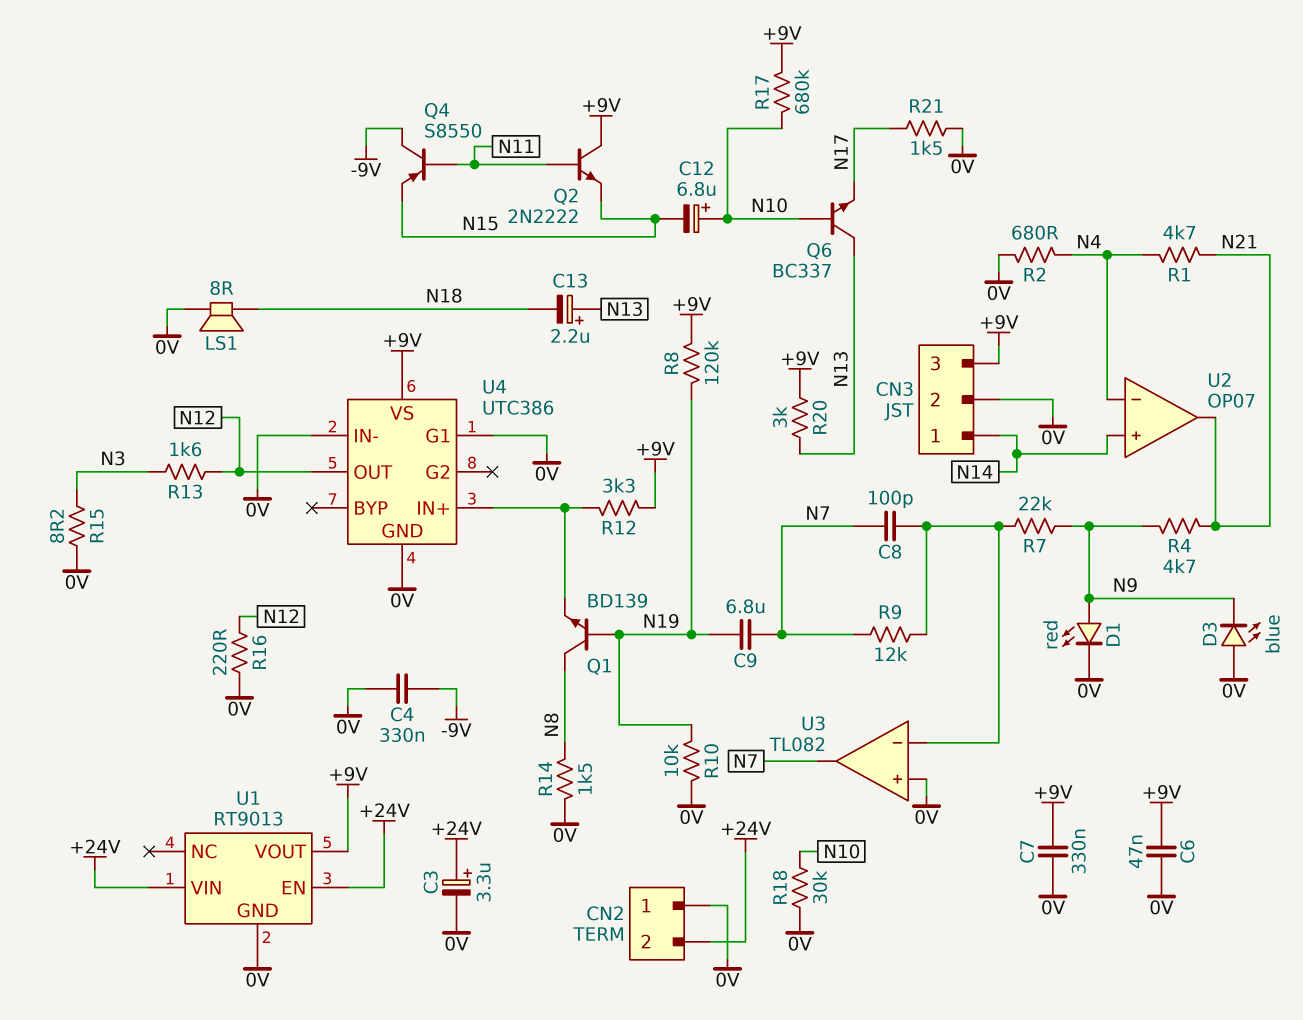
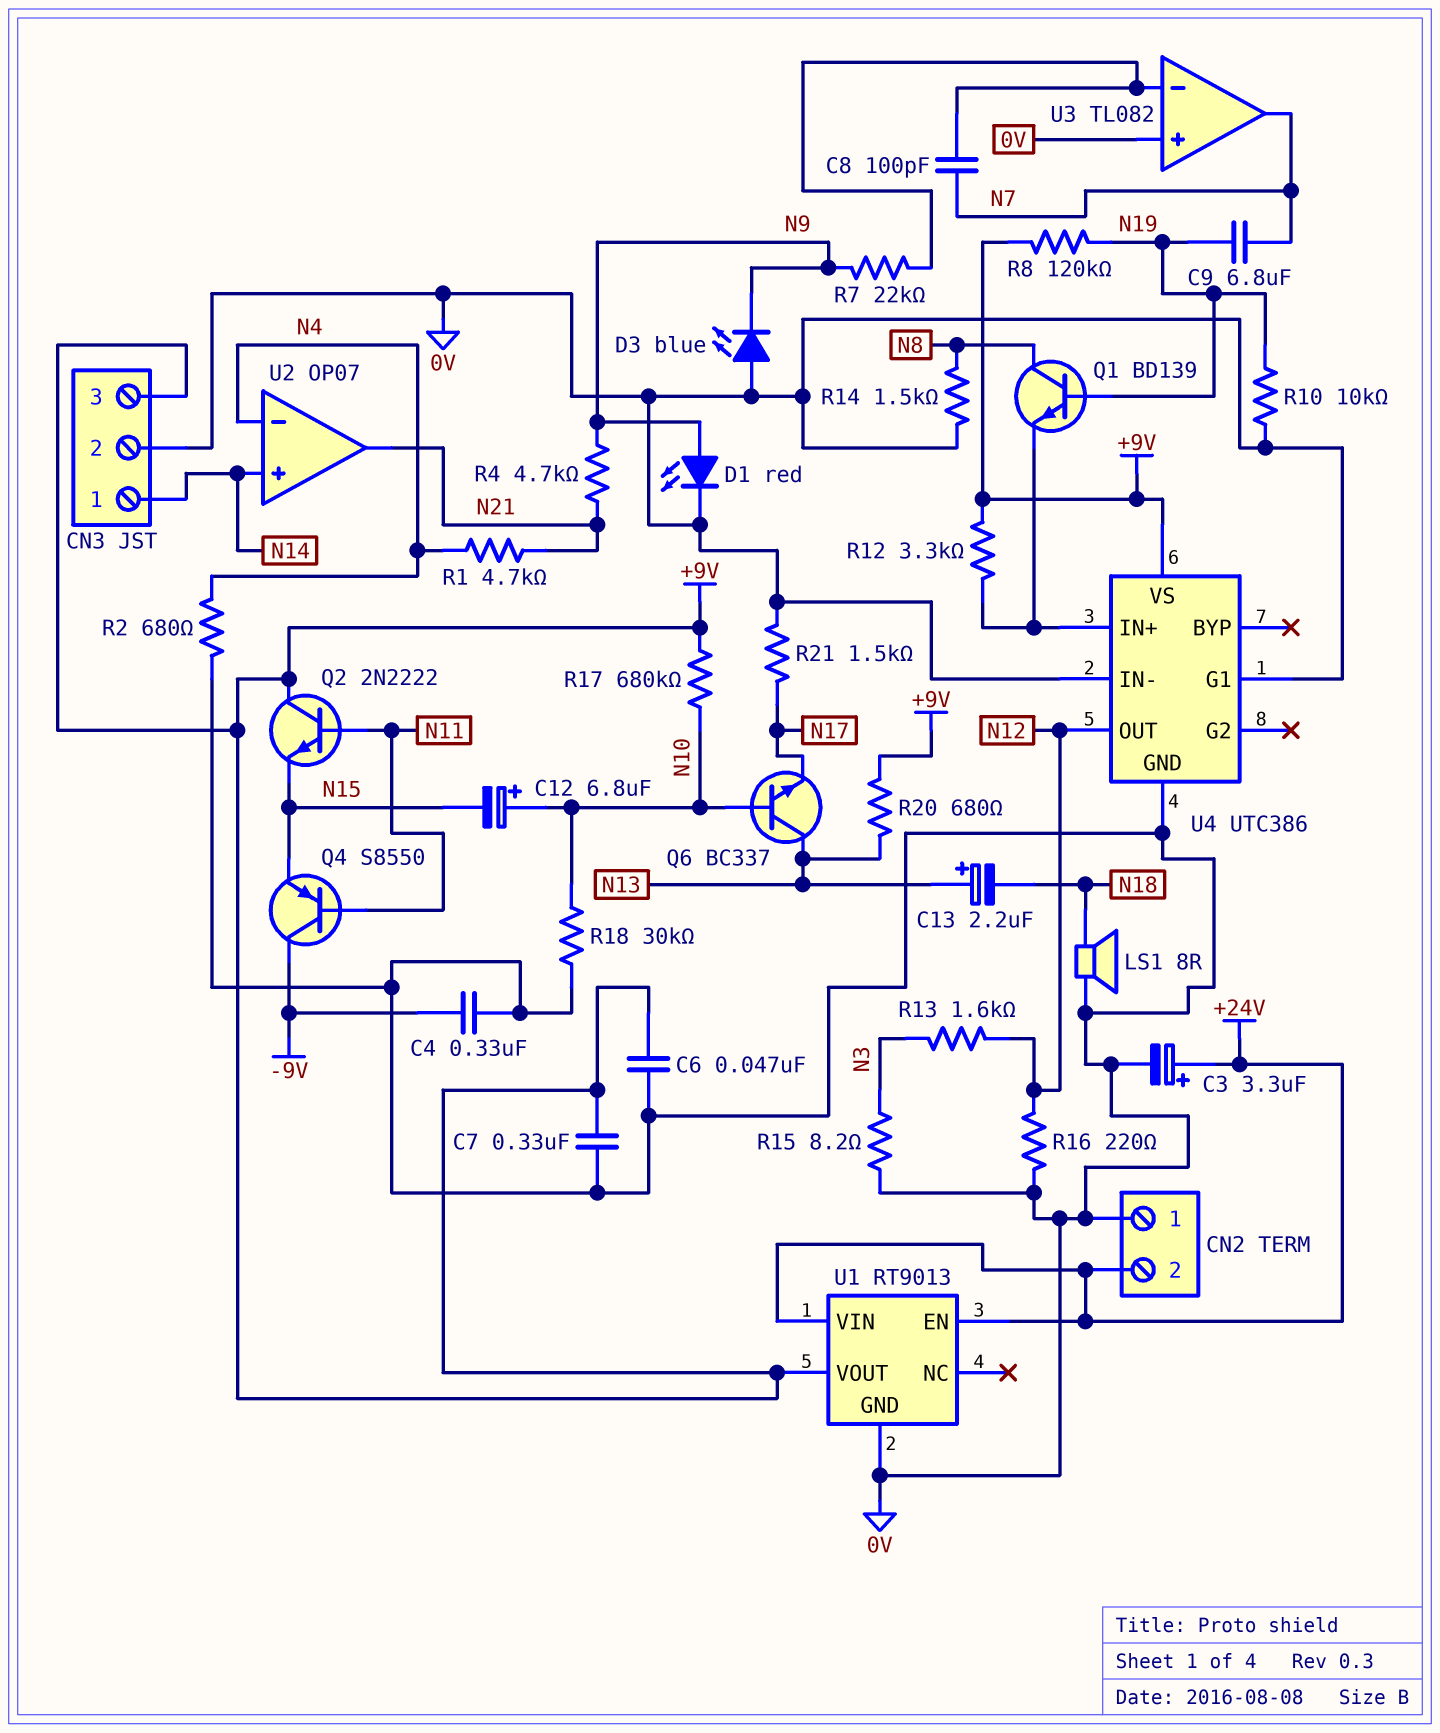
R9: 12k (N7, U3/in-) -> none
R20: 3k (+9V, N13) -> 680 (+9V, N13)

